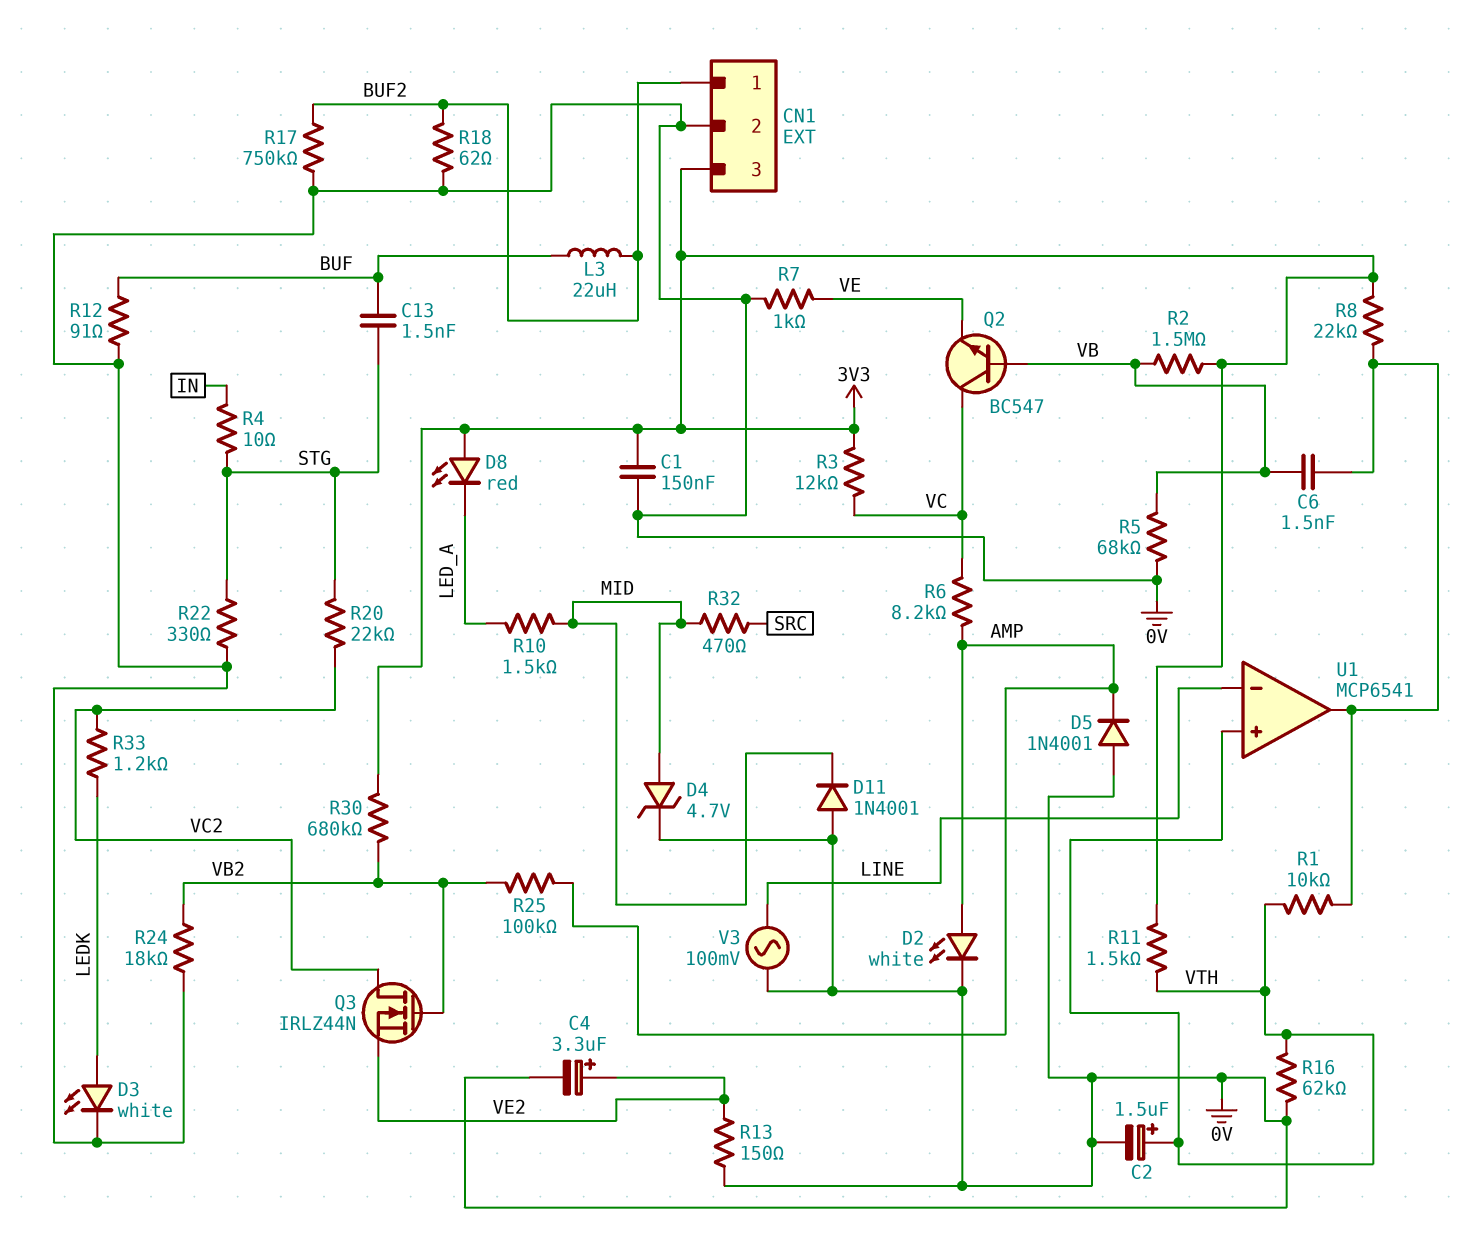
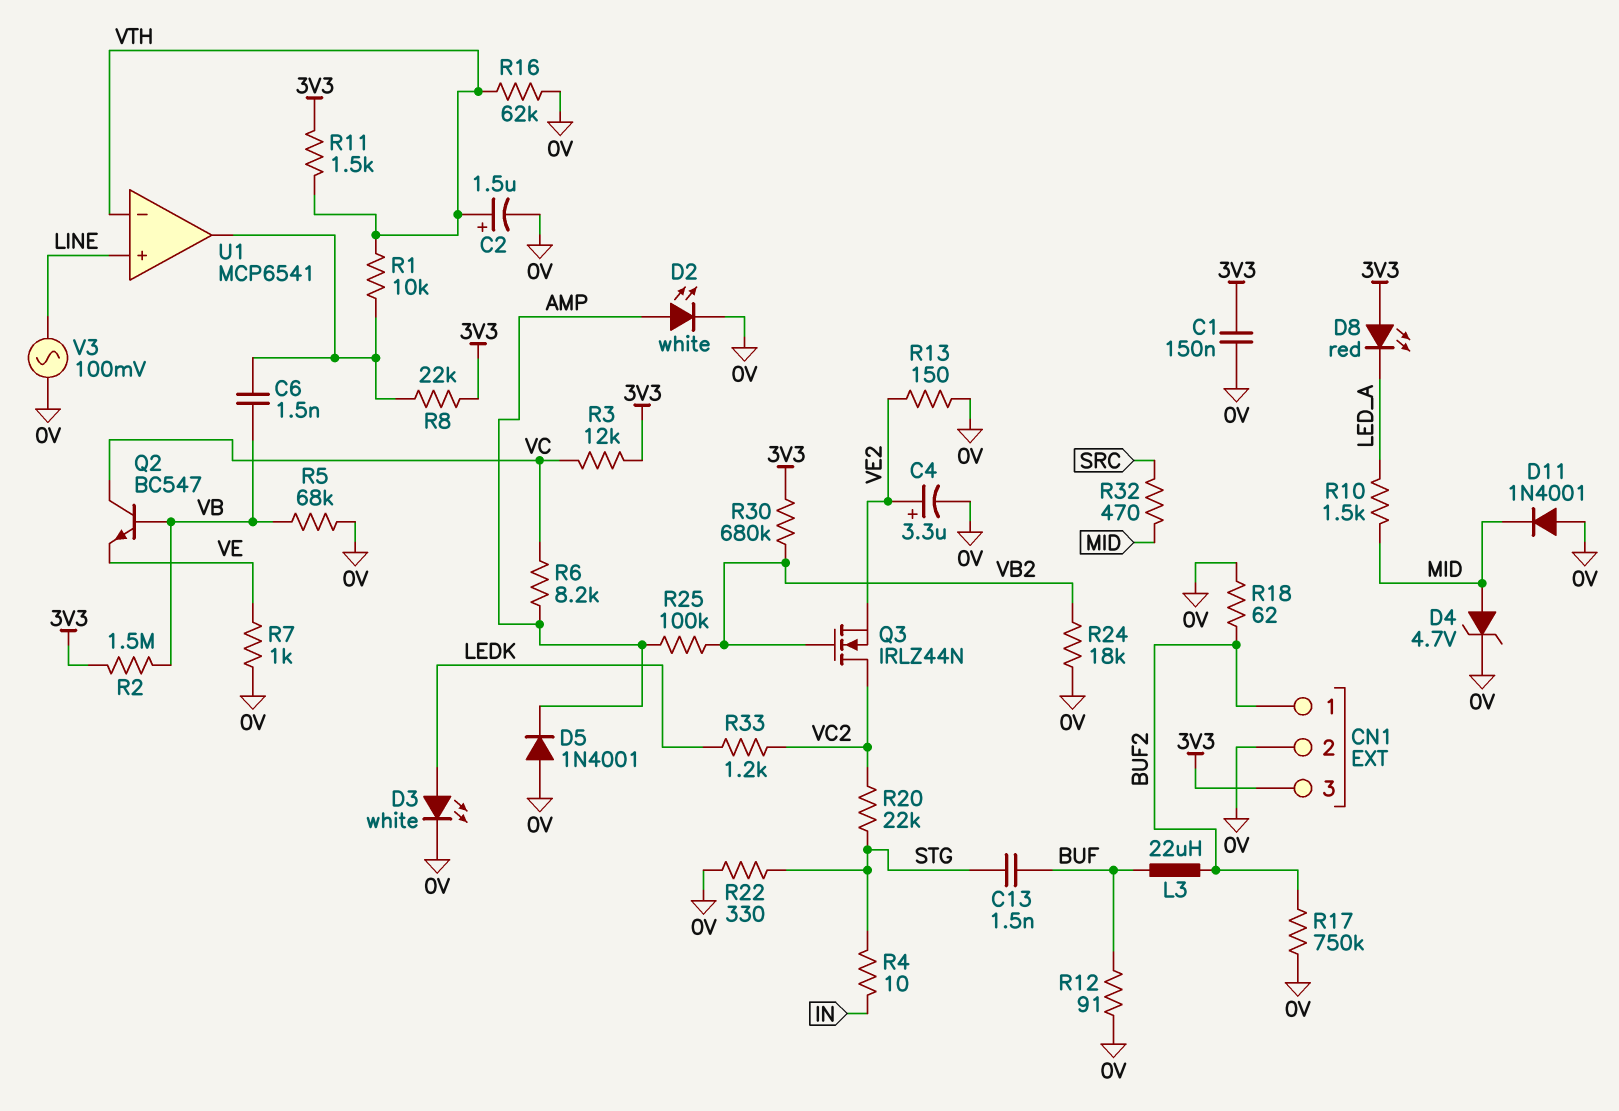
U1 pin in+: VTH -> LINE
U1 pin in-: LINE -> VTH

